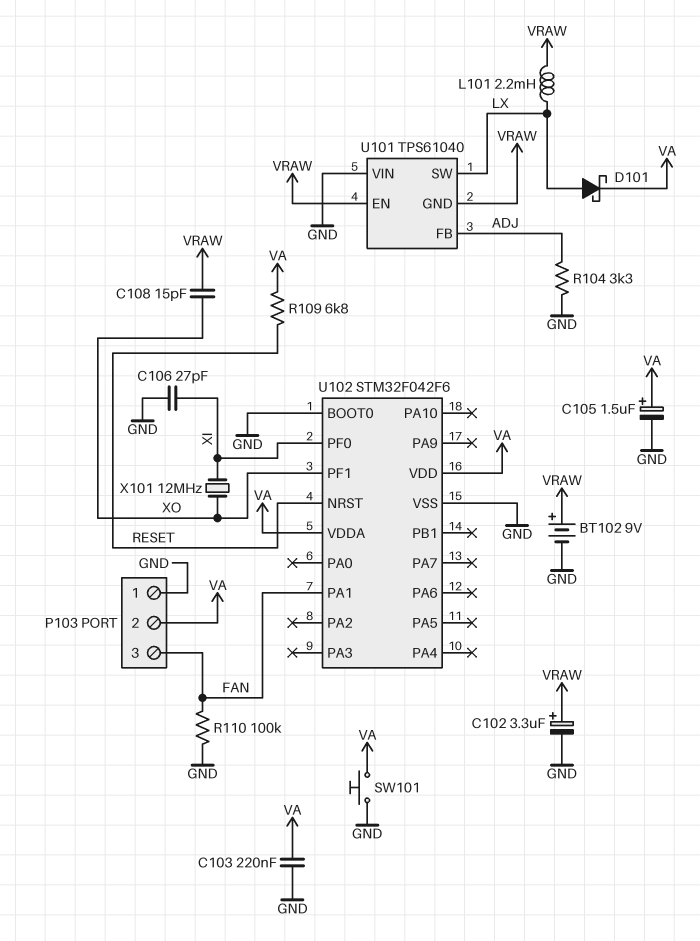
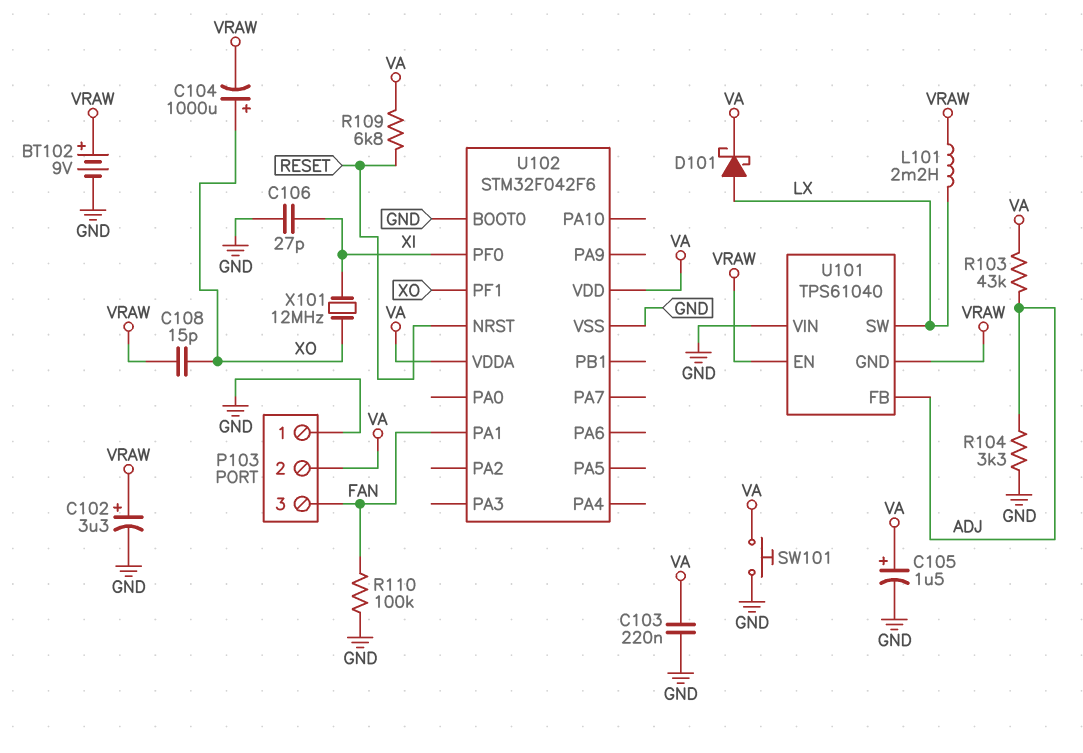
C104: none -> 1000uF (plus XO, minus VRAW)
R103: none -> 43k (ADJ, VA)

